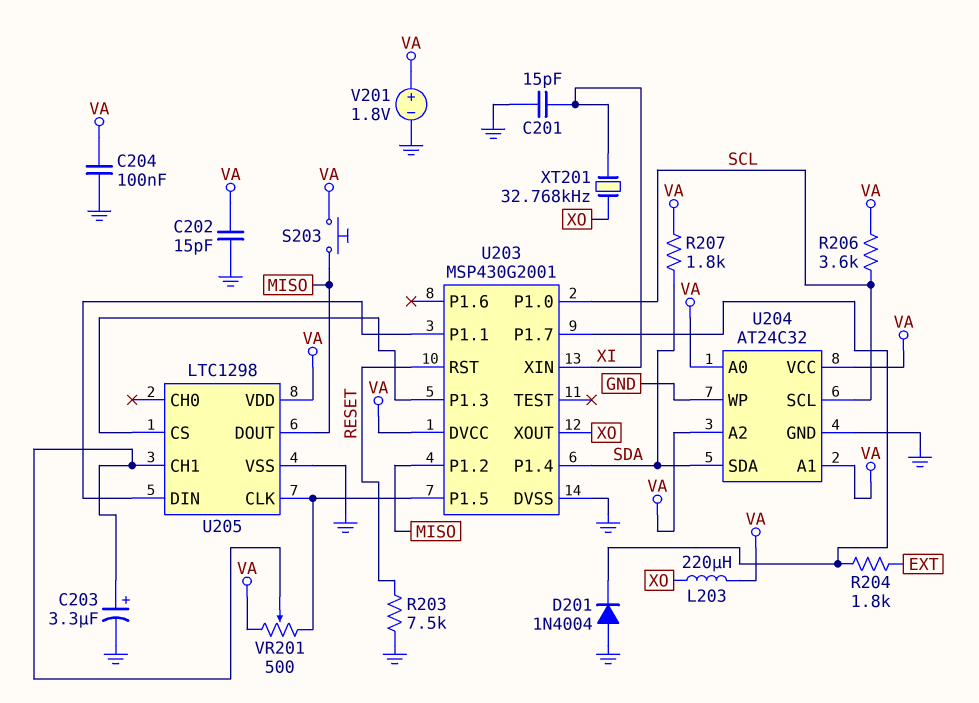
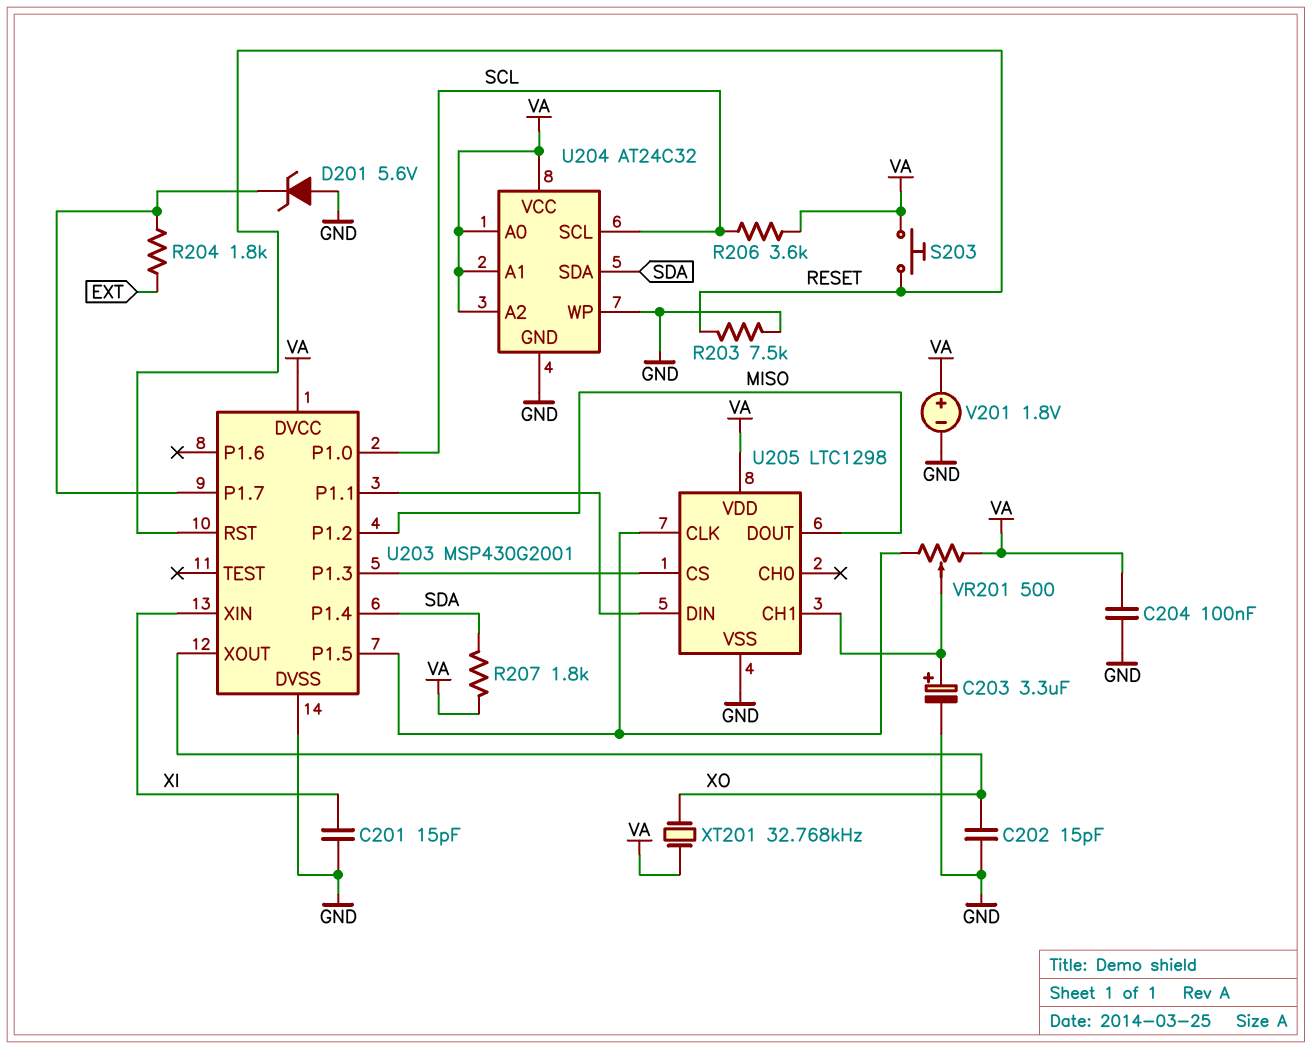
C202: 15pF (GND, VA) -> 15pF (GND, XO)
D201: diode 1N4004 (A GND, K U203/P1.7) -> zener 5.6V (A GND, K U203/P1.7)
L203: 220uH (VA, XO) -> none
S203: button (MISO, VA) -> button (RESET, VA)
XT201: 32.768kHz (XI, XO) -> 32.768kHz (VA, XO)

